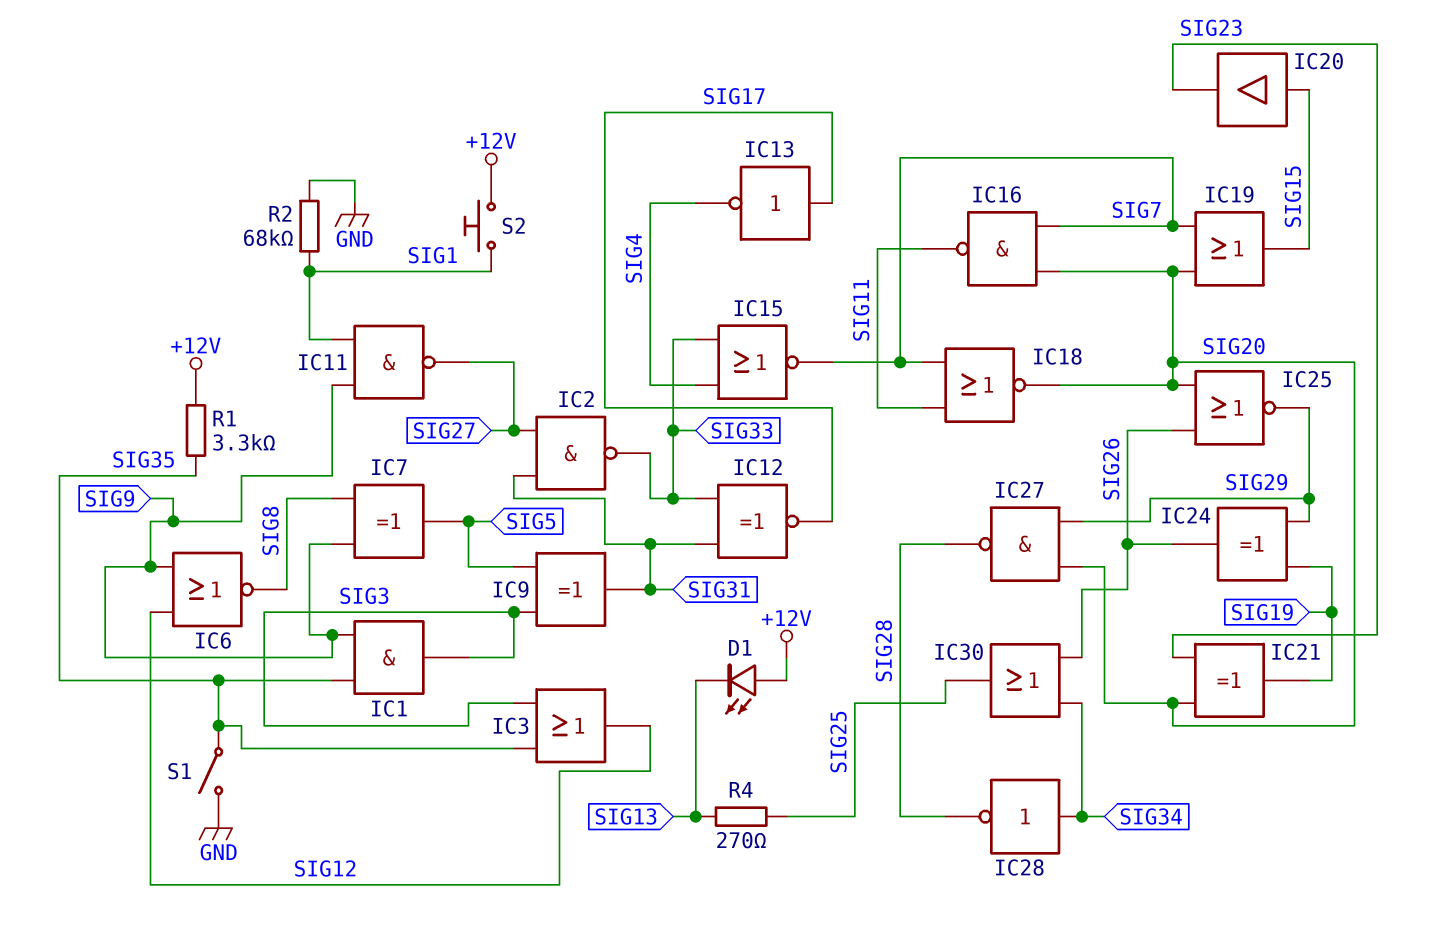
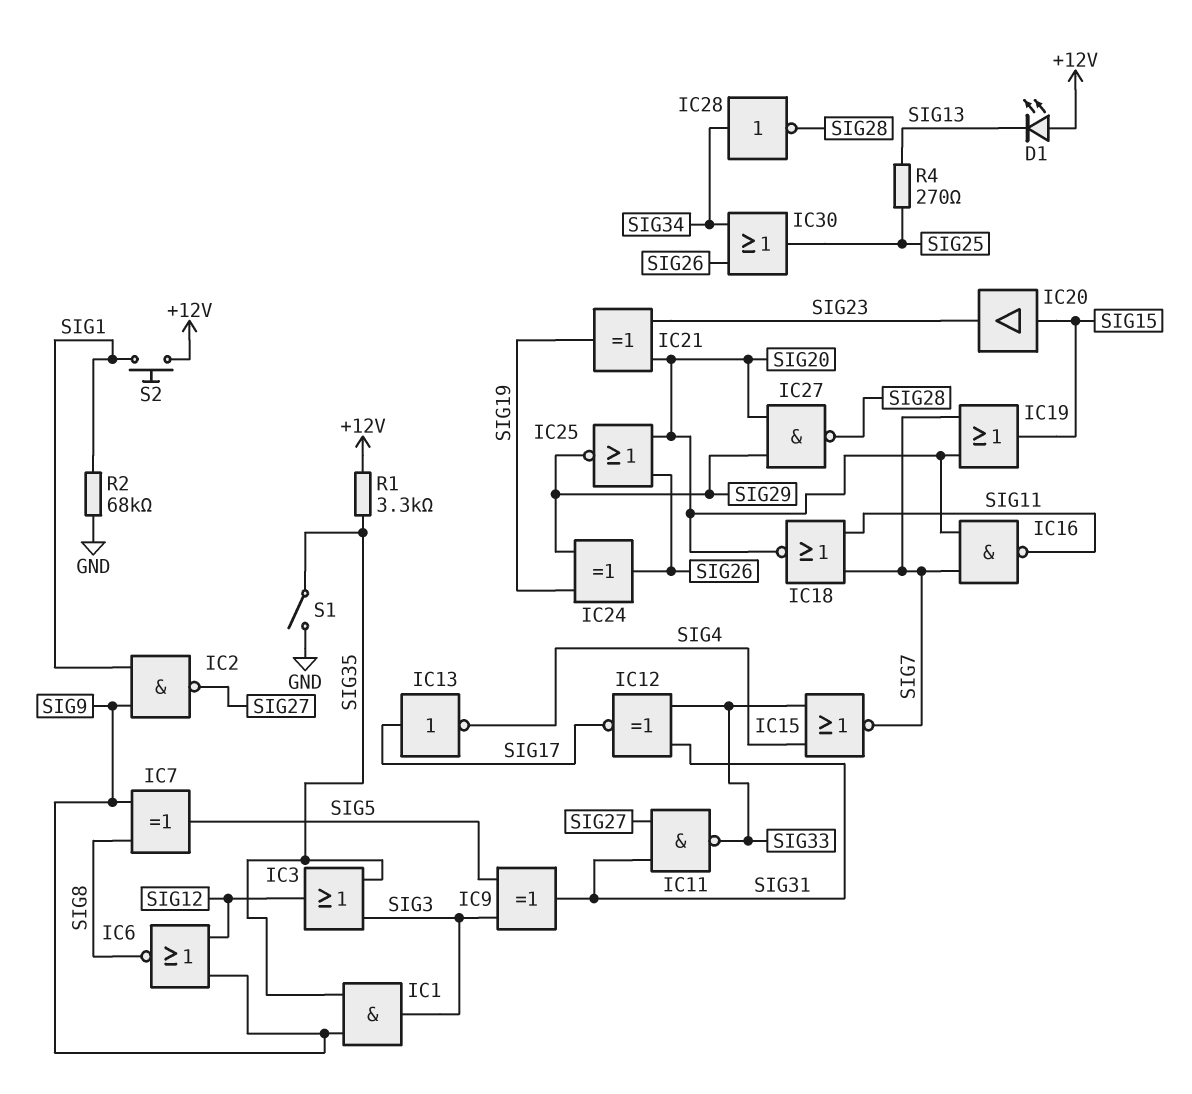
IC2: NAND (in SIG27, in SIG31, out SIG33) -> NAND (in SIG1, in SIG9, out SIG27)
IC11: NAND (in SIG1, in SIG9, out SIG27) -> NAND (in SIG27, in SIG31, out SIG33)

